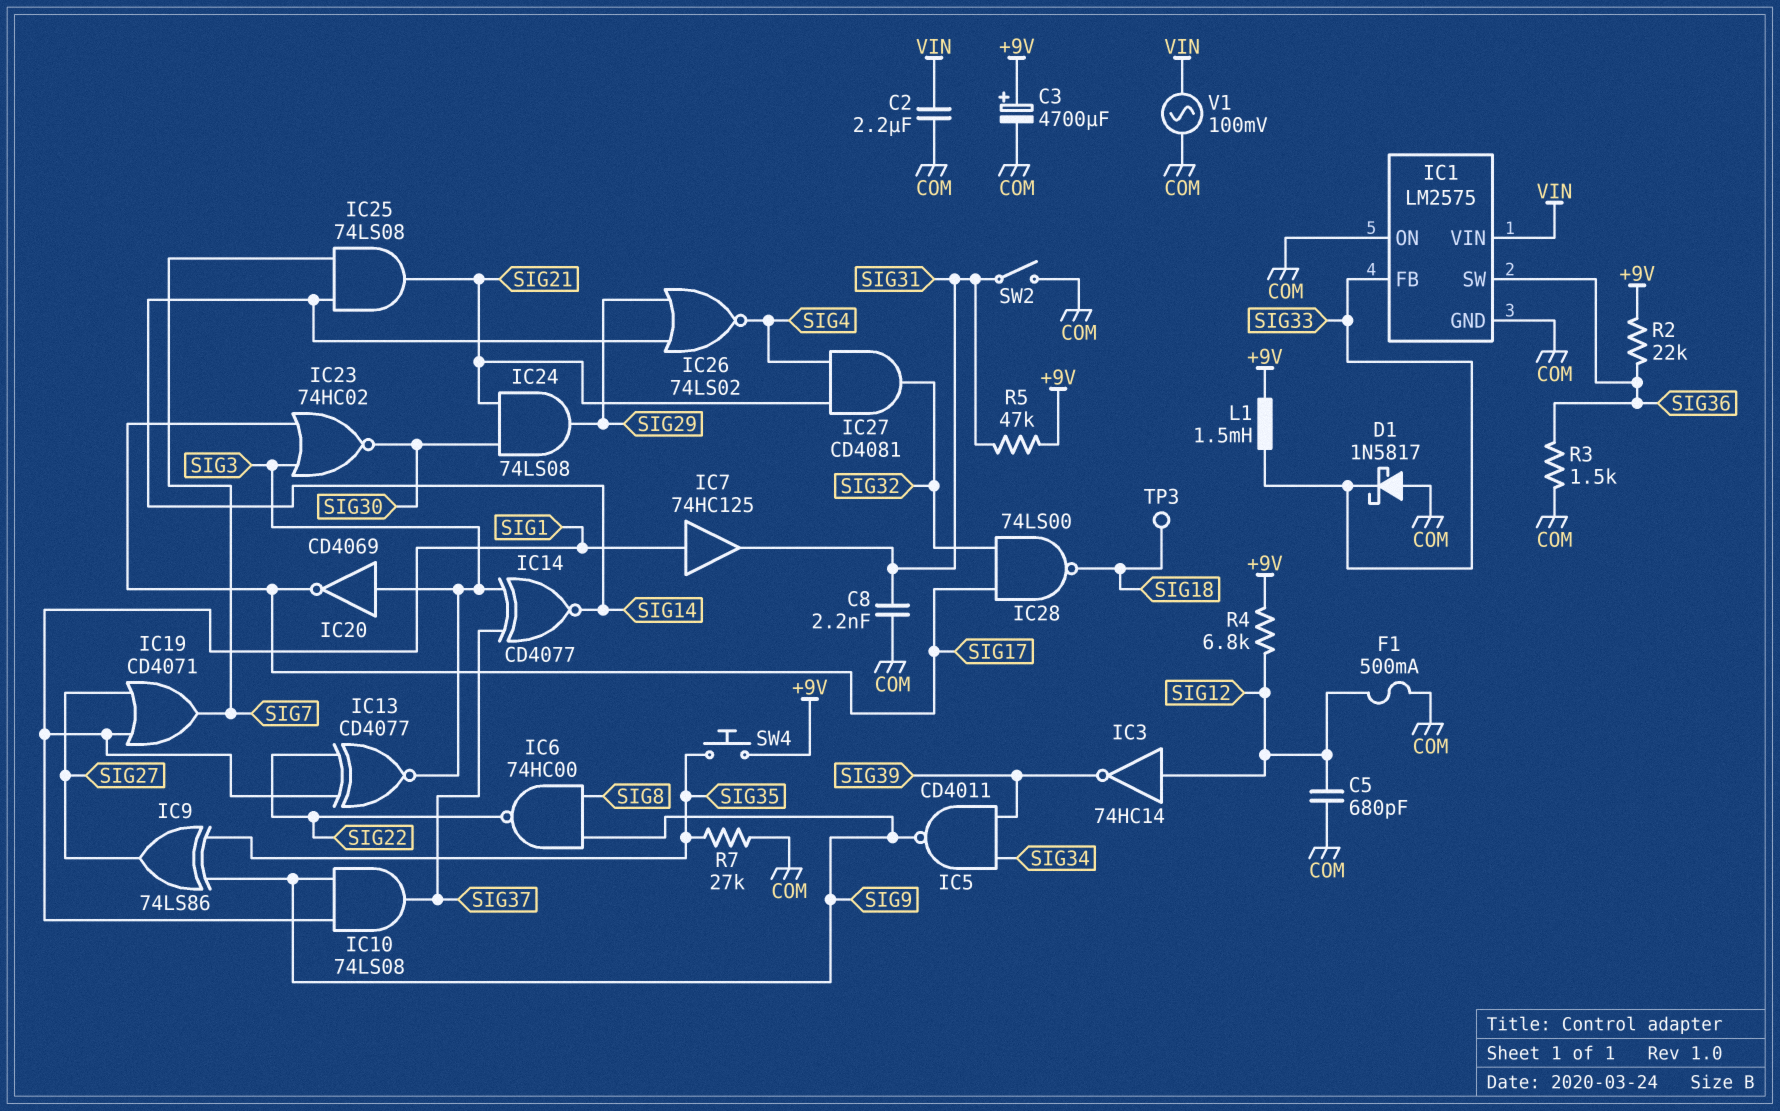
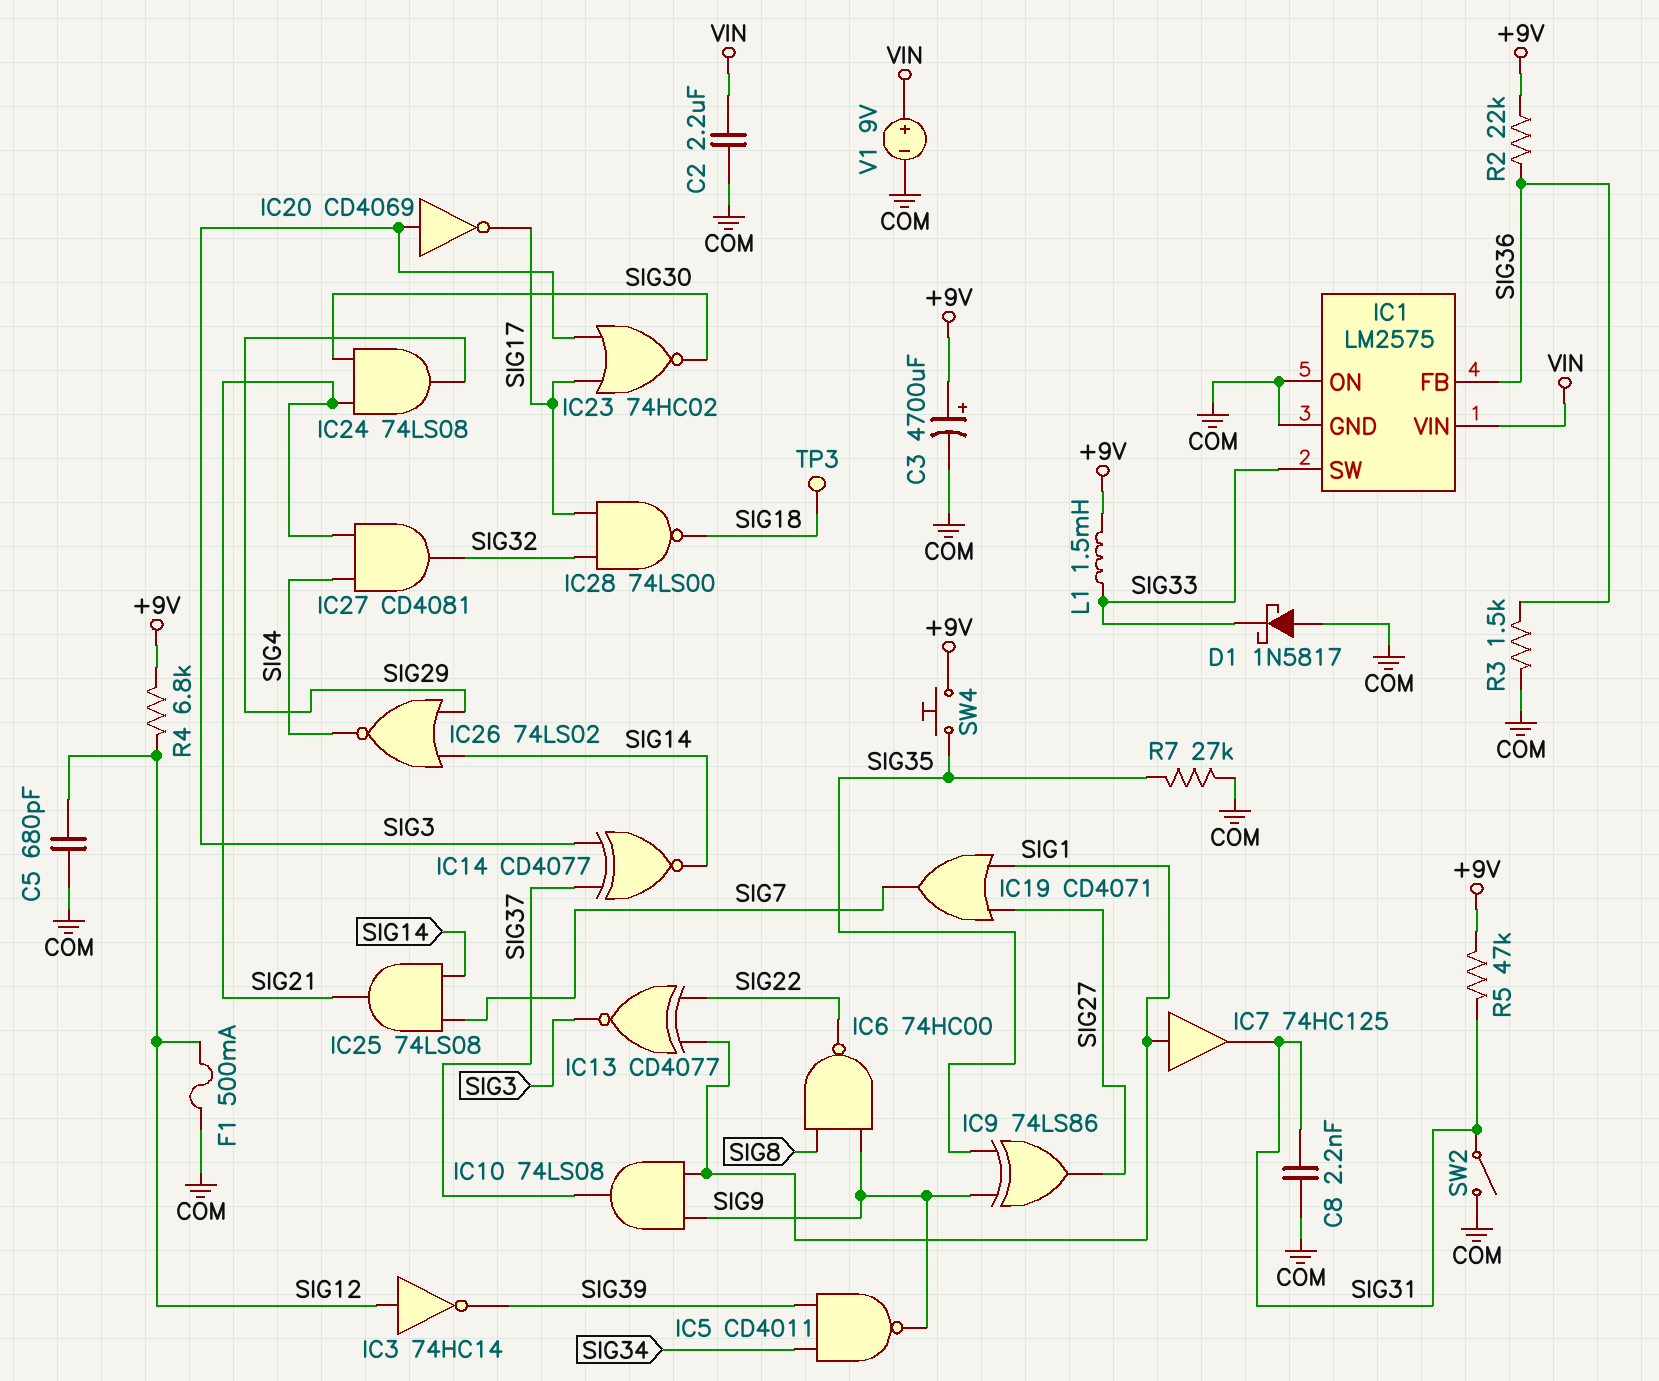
IC1 pin FB: SIG33 -> SIG36
IC1 pin SW: SIG36 -> SIG33
V1: AC 100mV (COM, VIN) -> 9V (plus VIN, minus COM)

